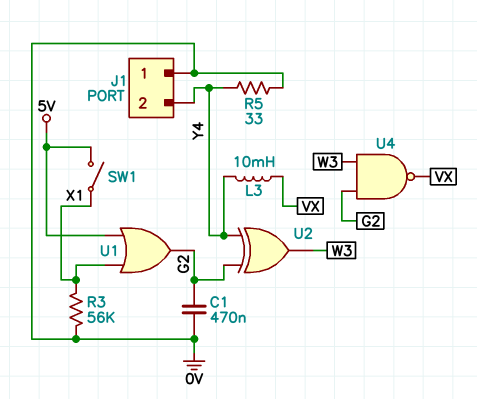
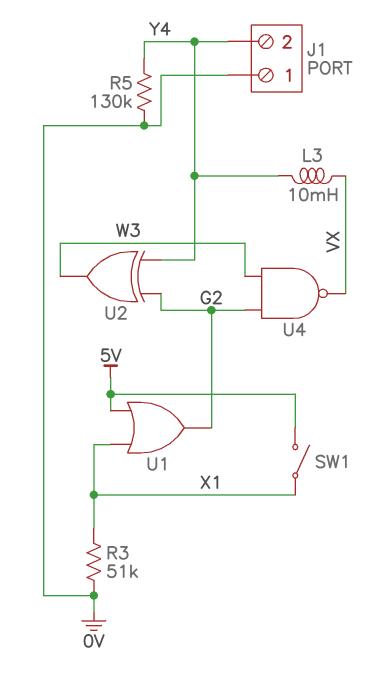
C1: 470nF (0V, G2) -> none
R3: 56k (0V, X1) -> 51k (0V, X1)
R5: 33 (0V, Y4) -> 130k (0V, Y4)

